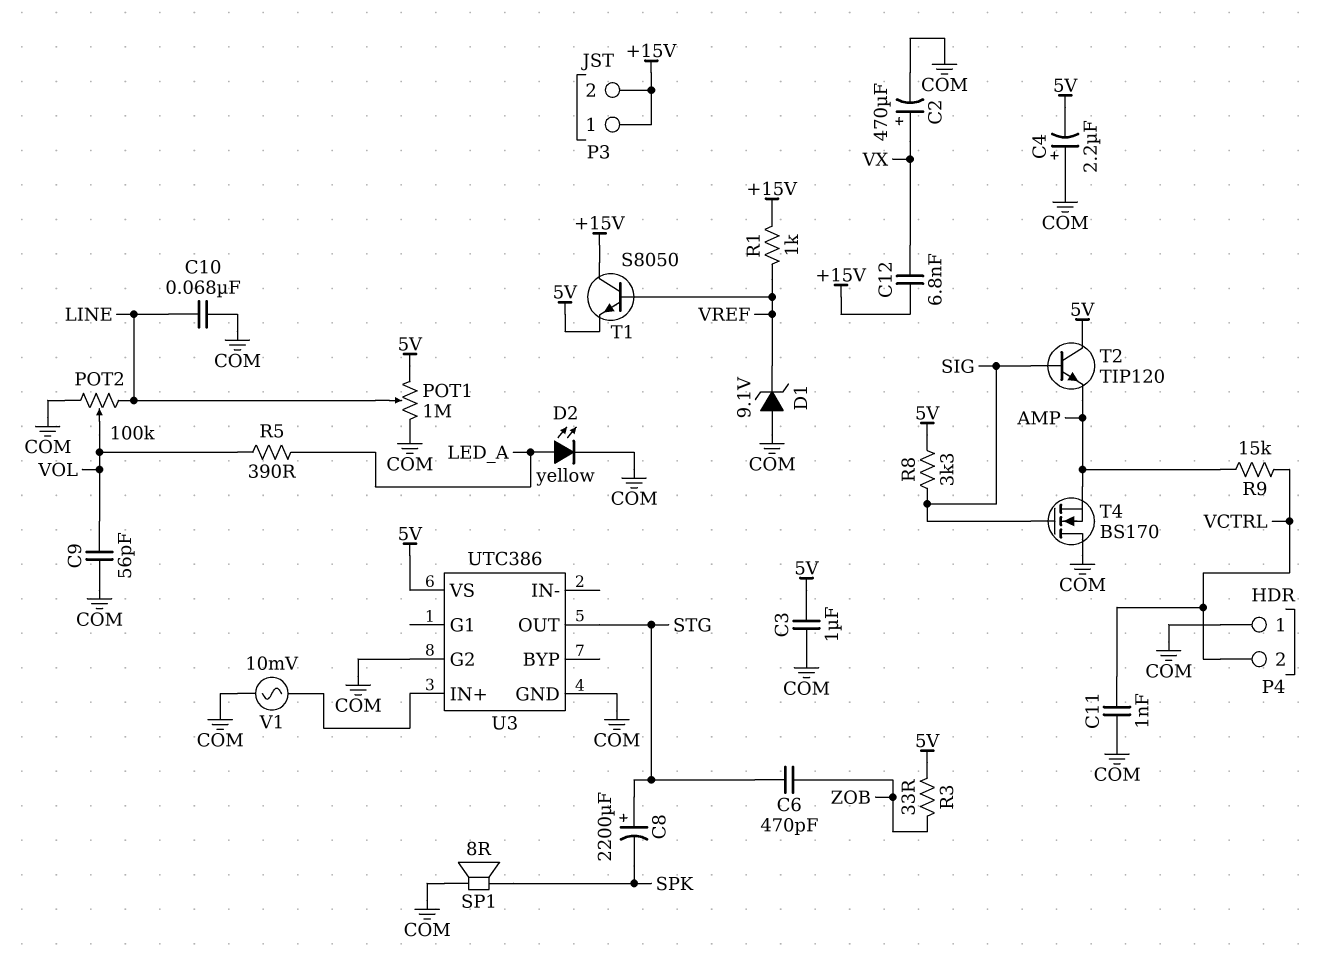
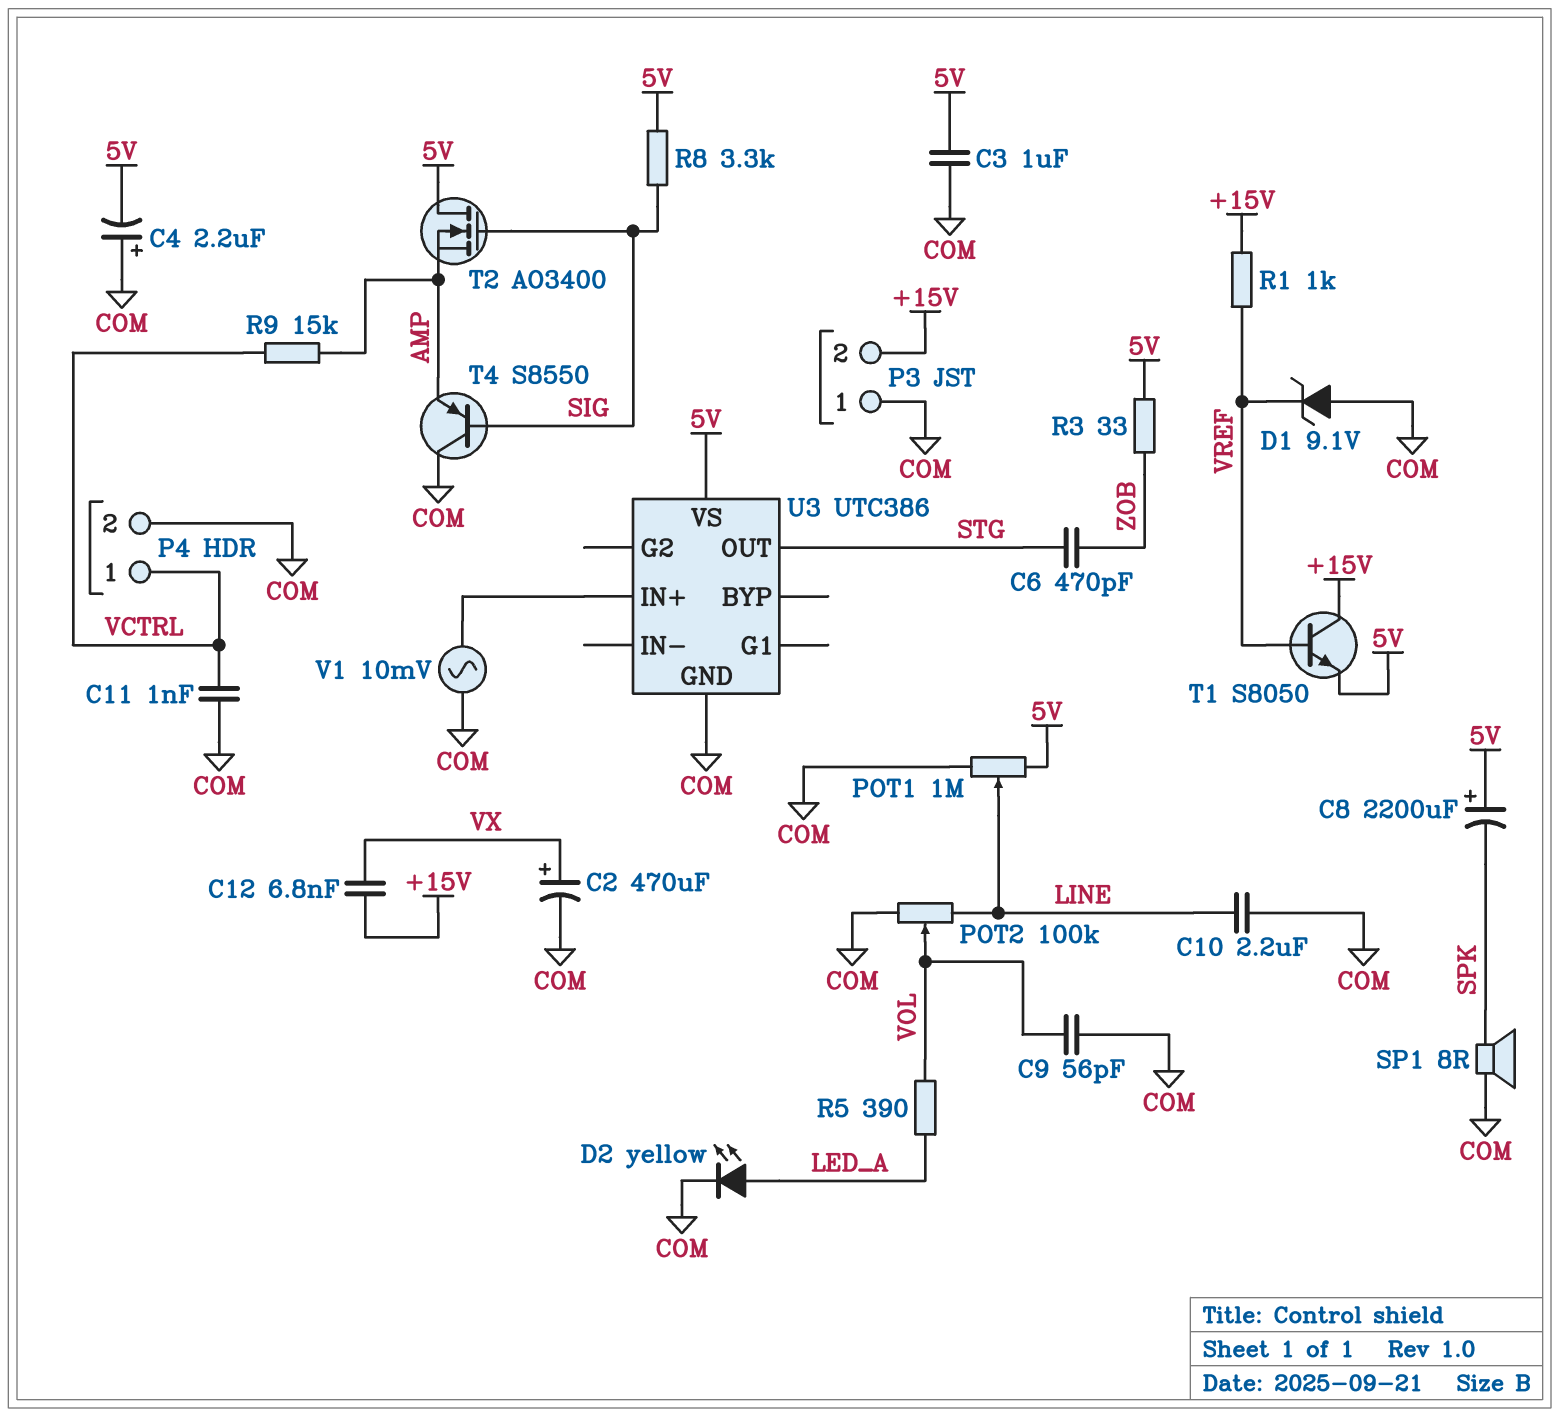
C8: 2200uF (plus STG, minus SPK) -> 2200uF (plus 5V, minus SPK)
C10: 68nF (COM, LINE) -> 2.2uF (COM, LINE)
P3 pin 1: +15V -> COM
P4 pin 1: COM -> VCTRL
P4 pin 2: VCTRL -> COM
T2: NPN TIP120 (B SIG, C 5V, E AMP) -> NMOS AO3400 (G SIG, D 5V, S AMP)
T4: NMOS BS170 (G SIG, D COM, S AMP) -> PNP S8550 (B SIG, C COM, E AMP)
U3 pin G2: COM -> none

